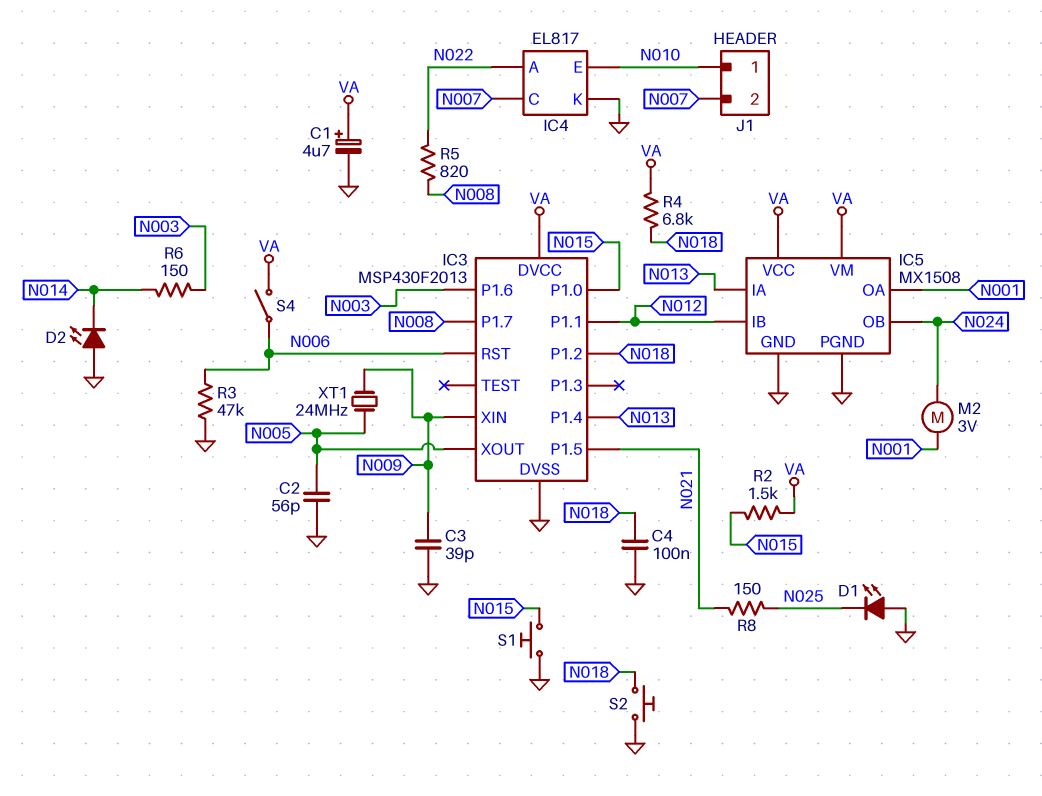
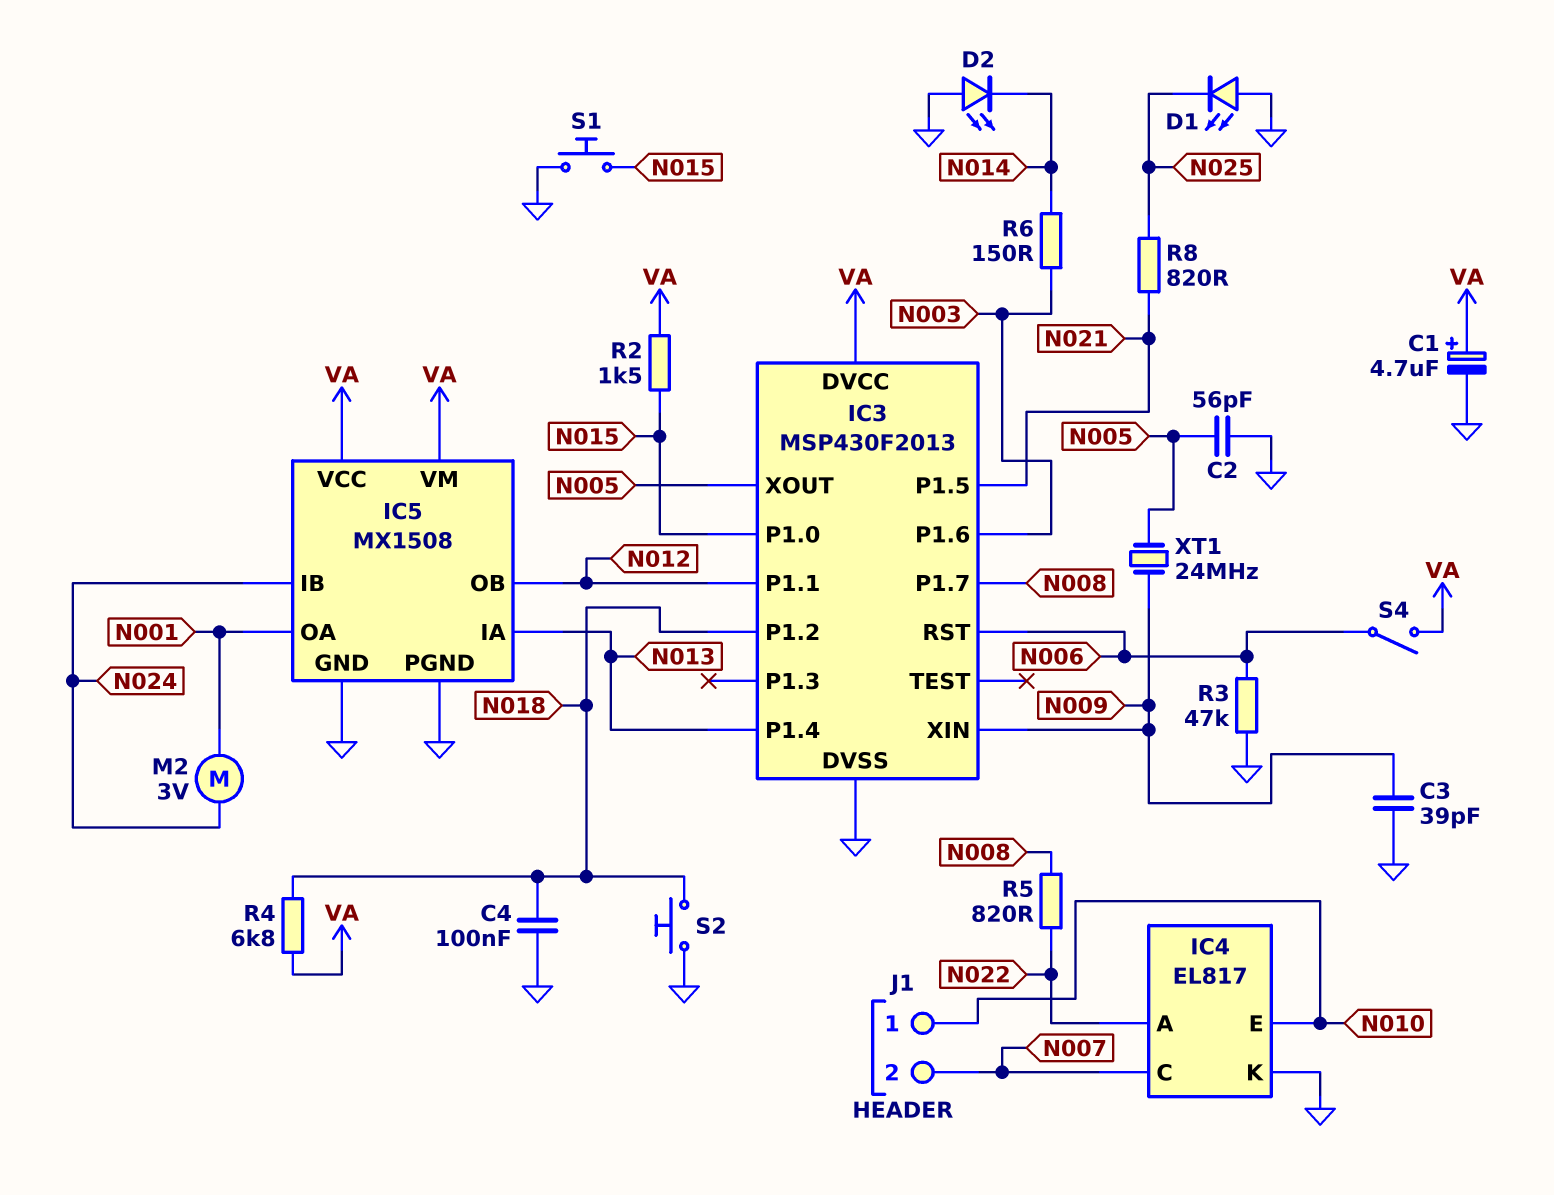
IC5 pin IB: N012 -> N024
IC5 pin OB: N024 -> N012
R8: 150 (N021, N025) -> 820 (N021, N025)

